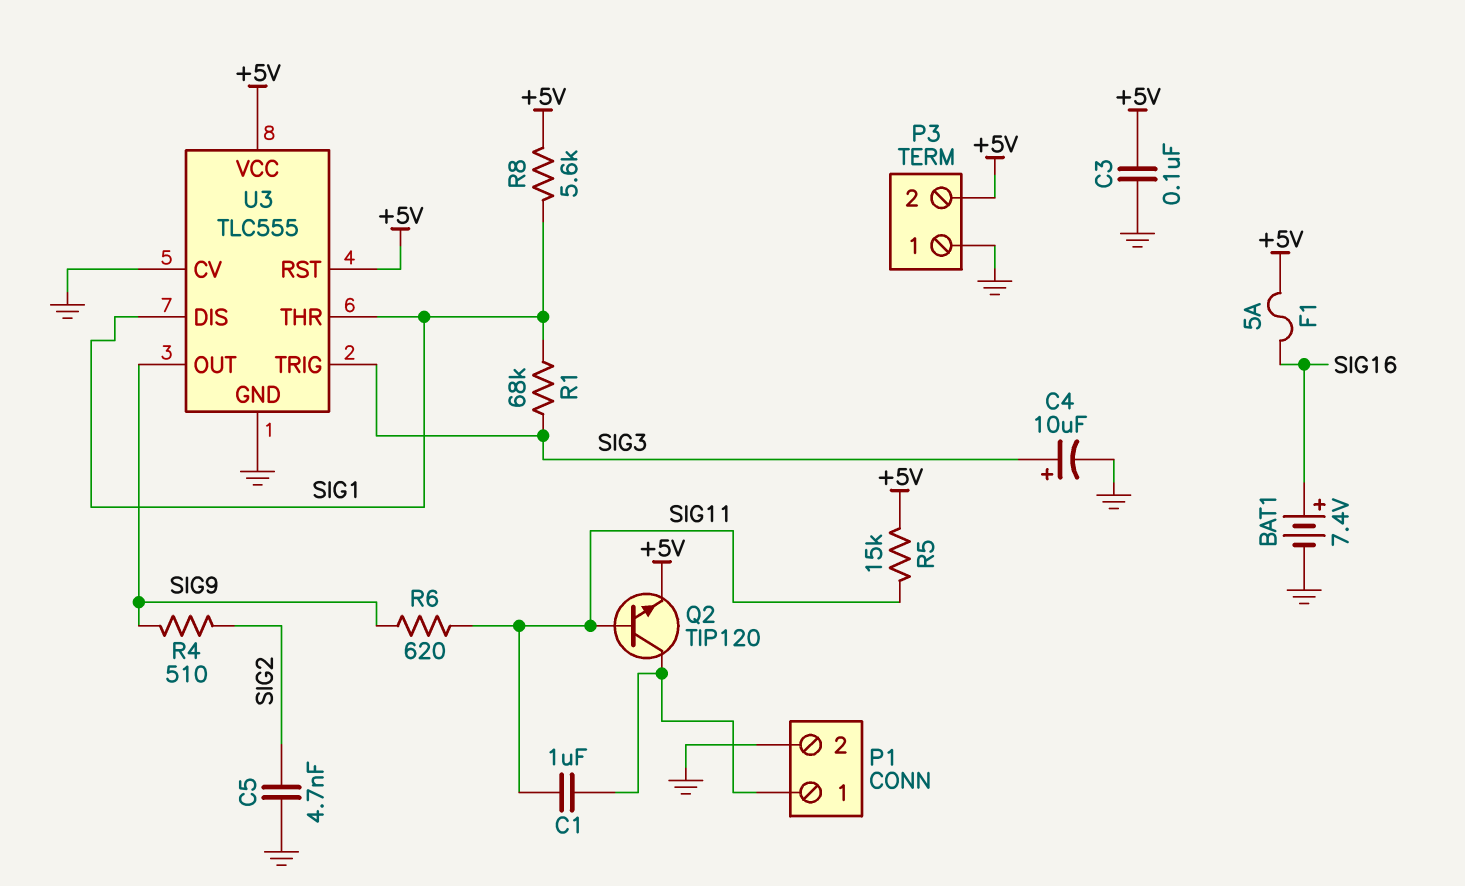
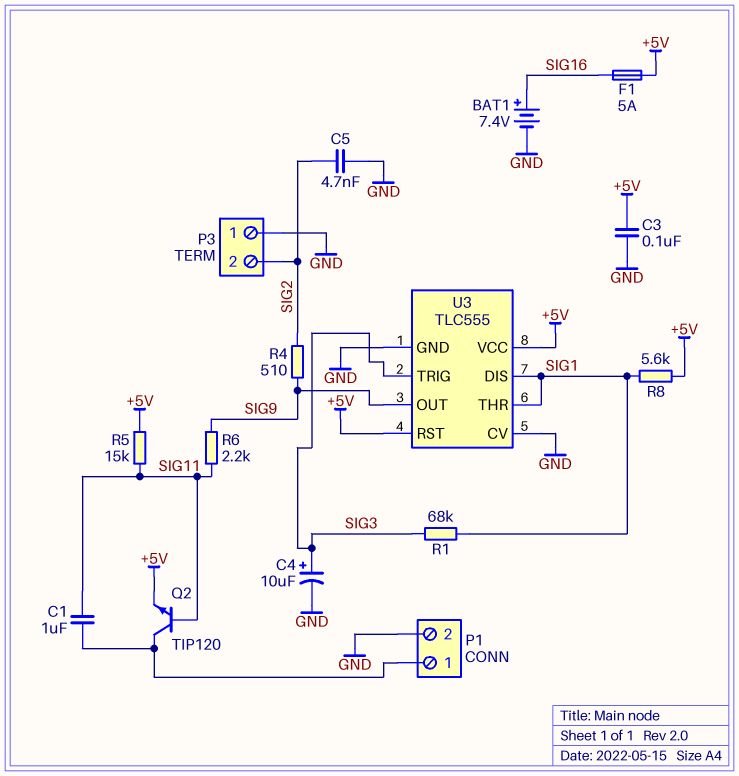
P3 pin 2: +5V -> SIG2
R6: 620 (SIG9, SIG11) -> 2.2k (SIG9, SIG11)

